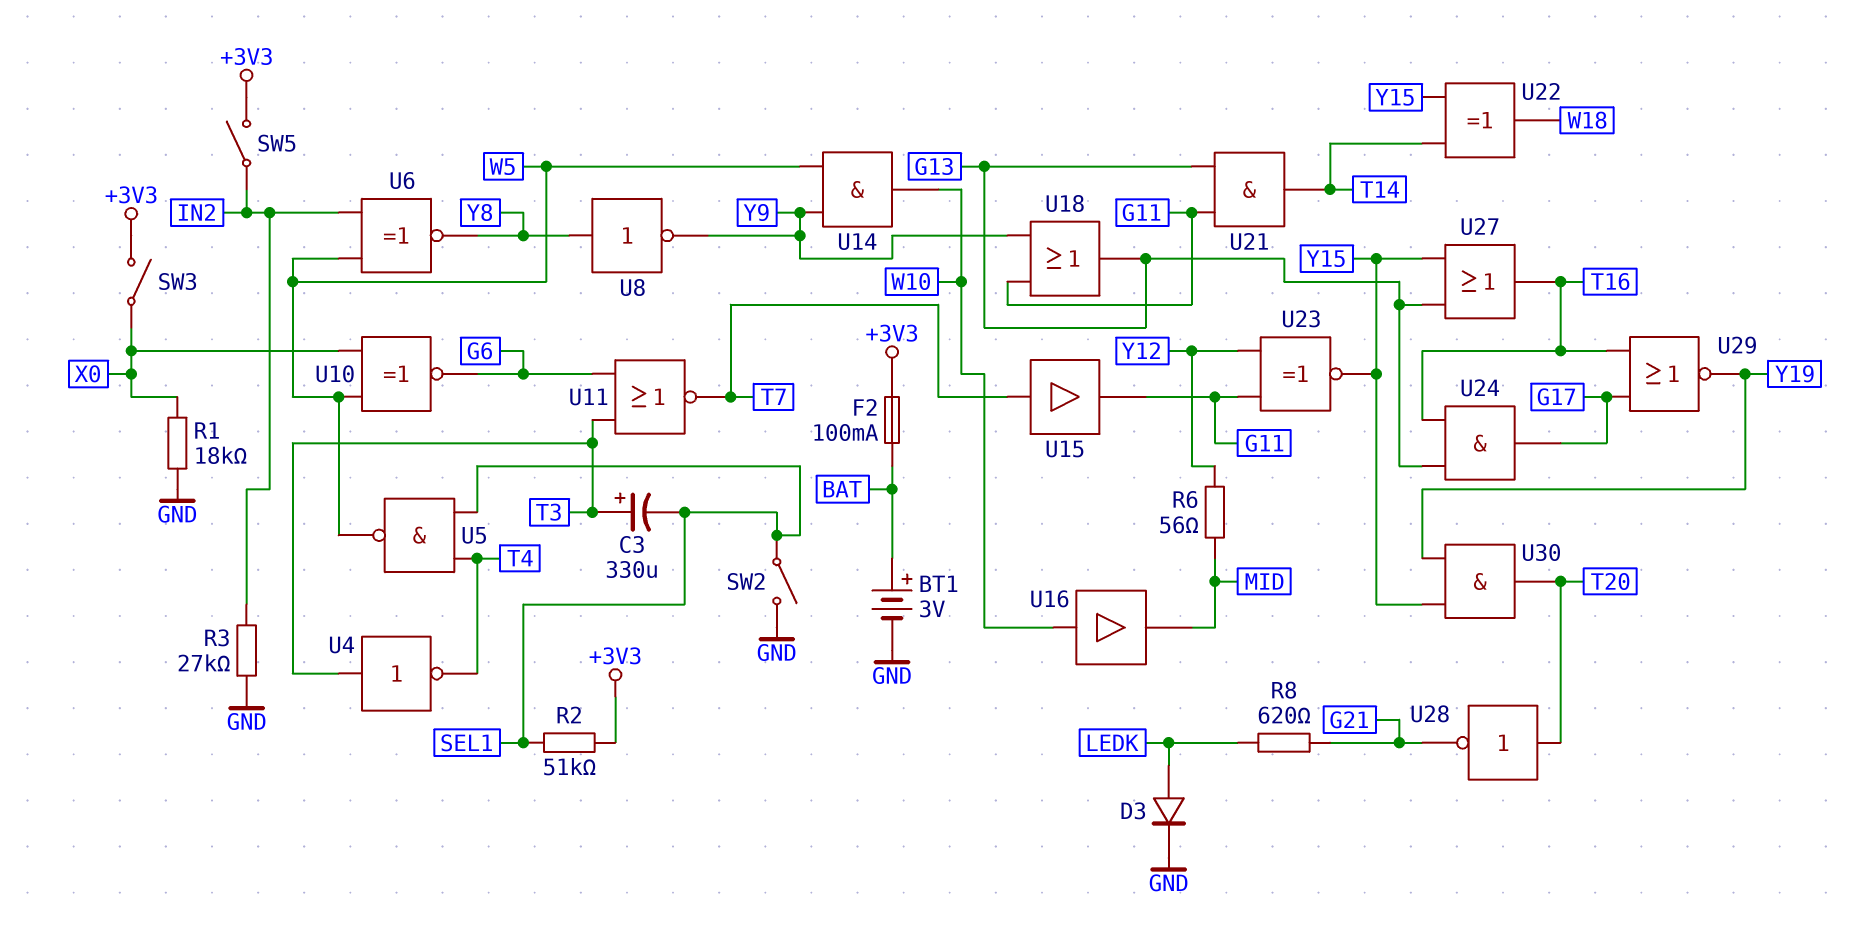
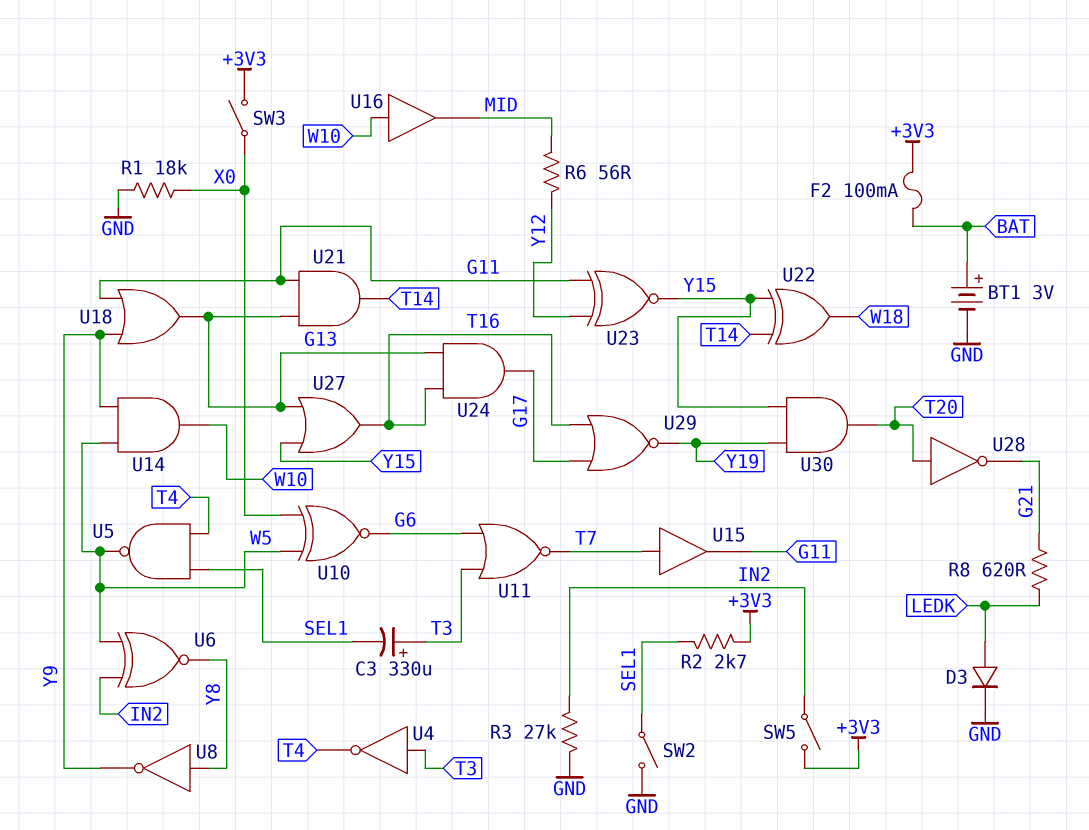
R2: 51k (+3V3, SEL1) -> 2.7k (+3V3, SEL1)

